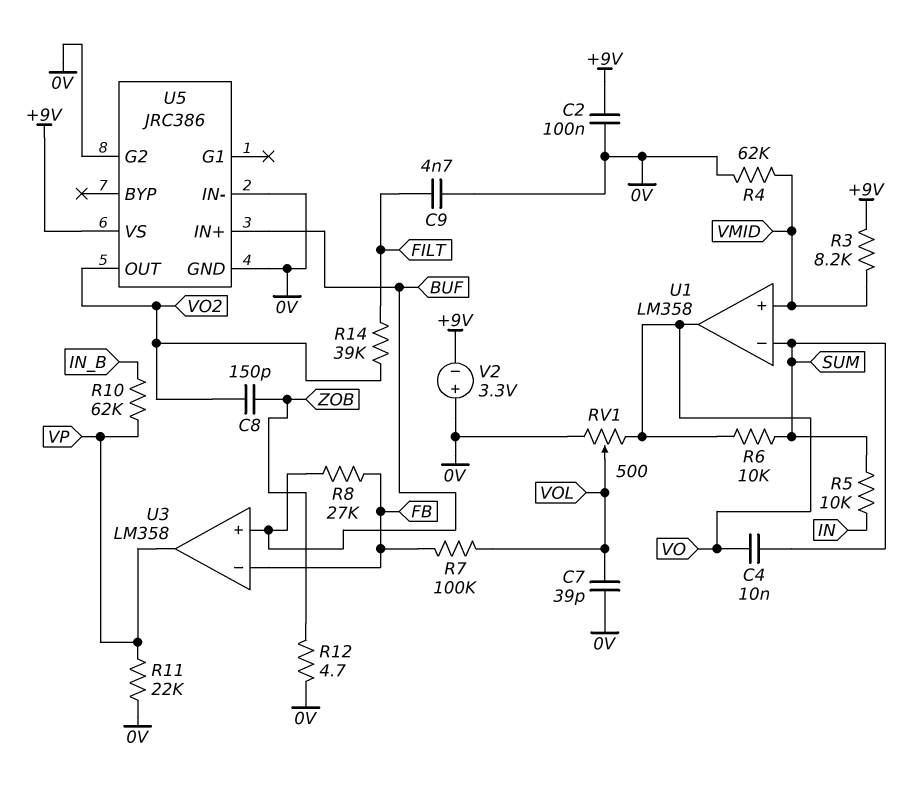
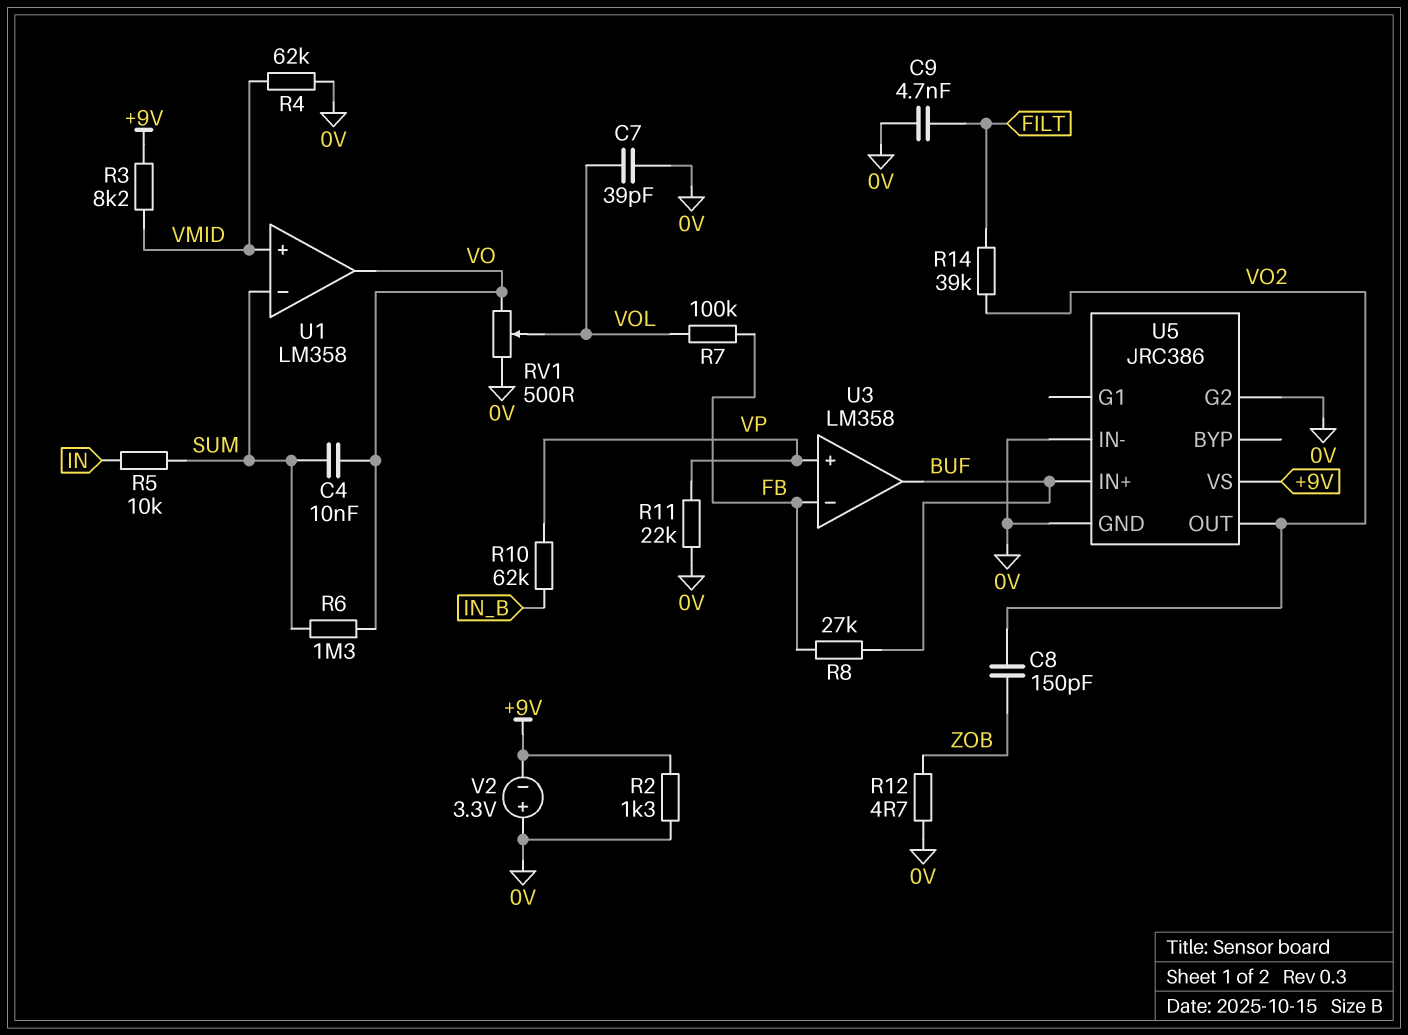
C2: 100nF (+9V, 0V) -> none
R2: none -> 1.3k (+9V, 0V)
R6: 10k (SUM, VO) -> 1.3M (SUM, VO)
U3 pin in+: BUF -> VP
U3 pin out: VP -> BUF

